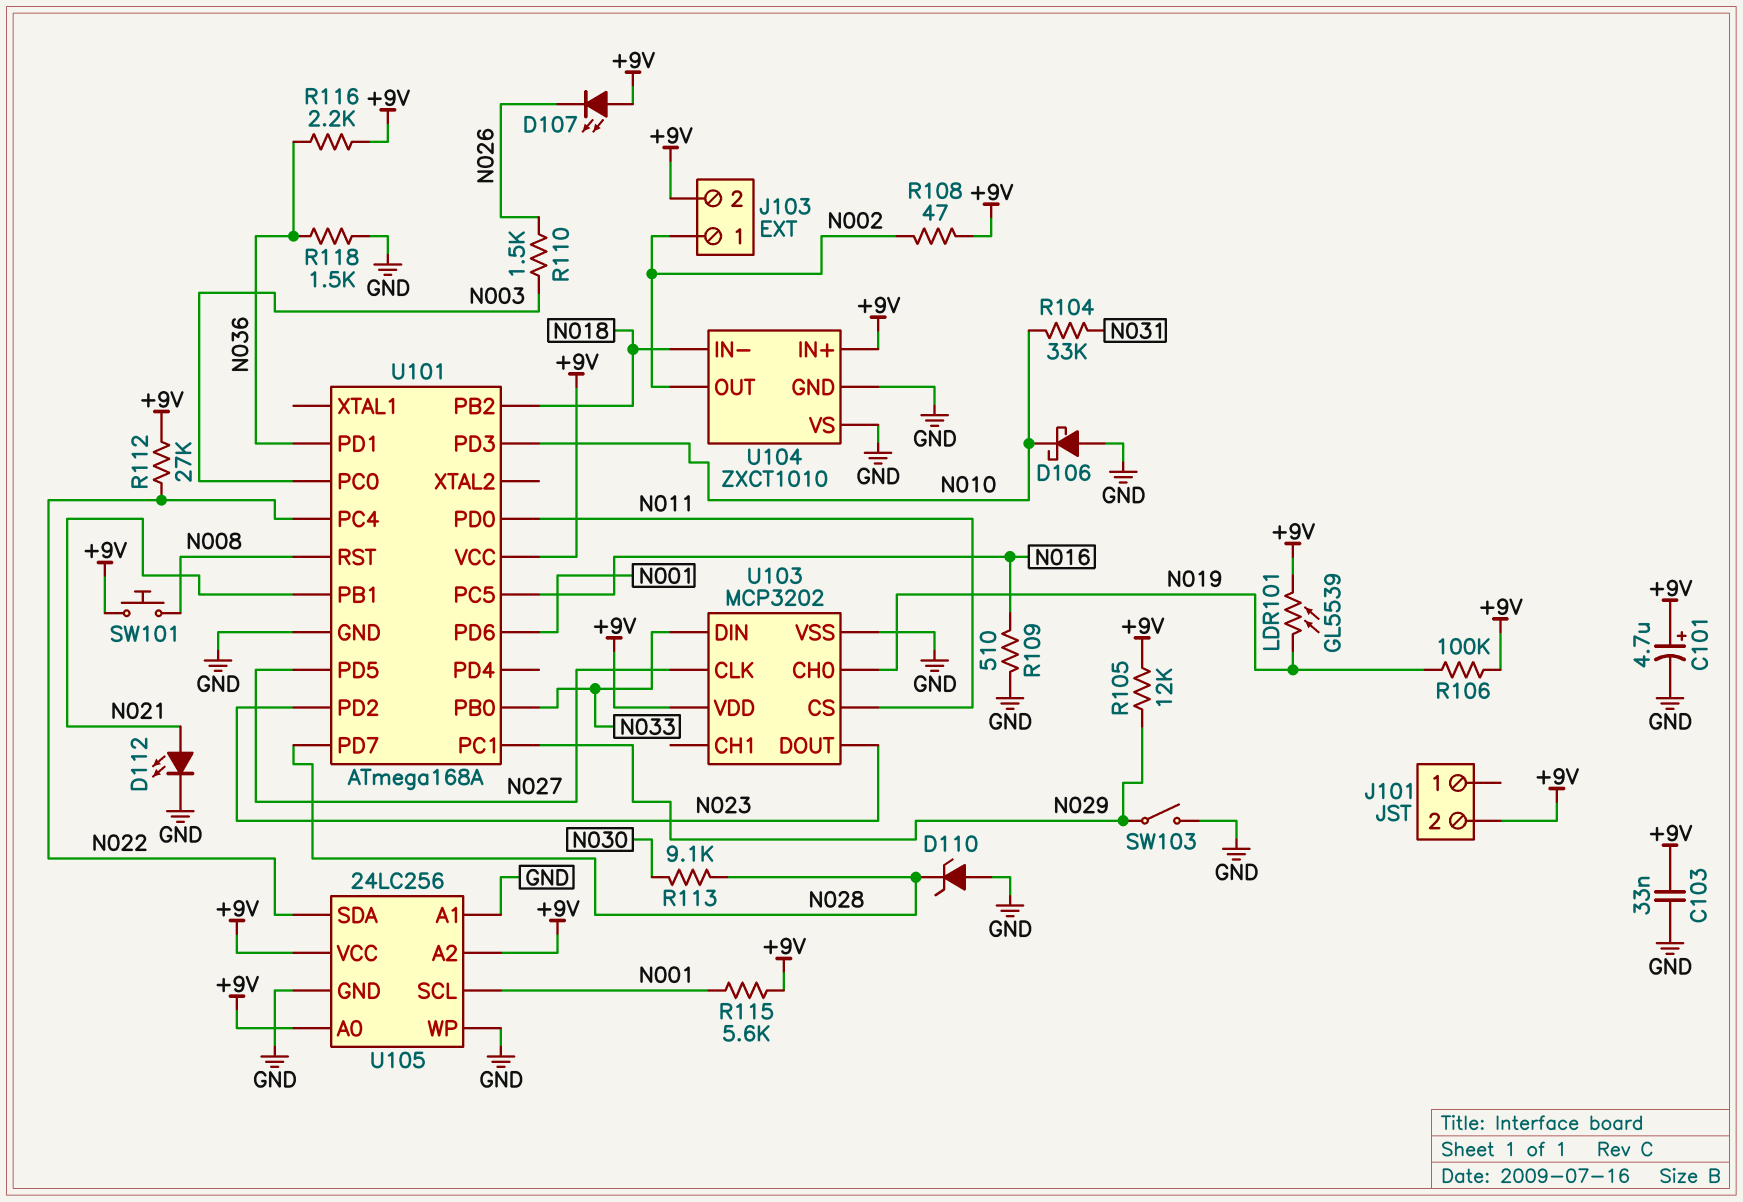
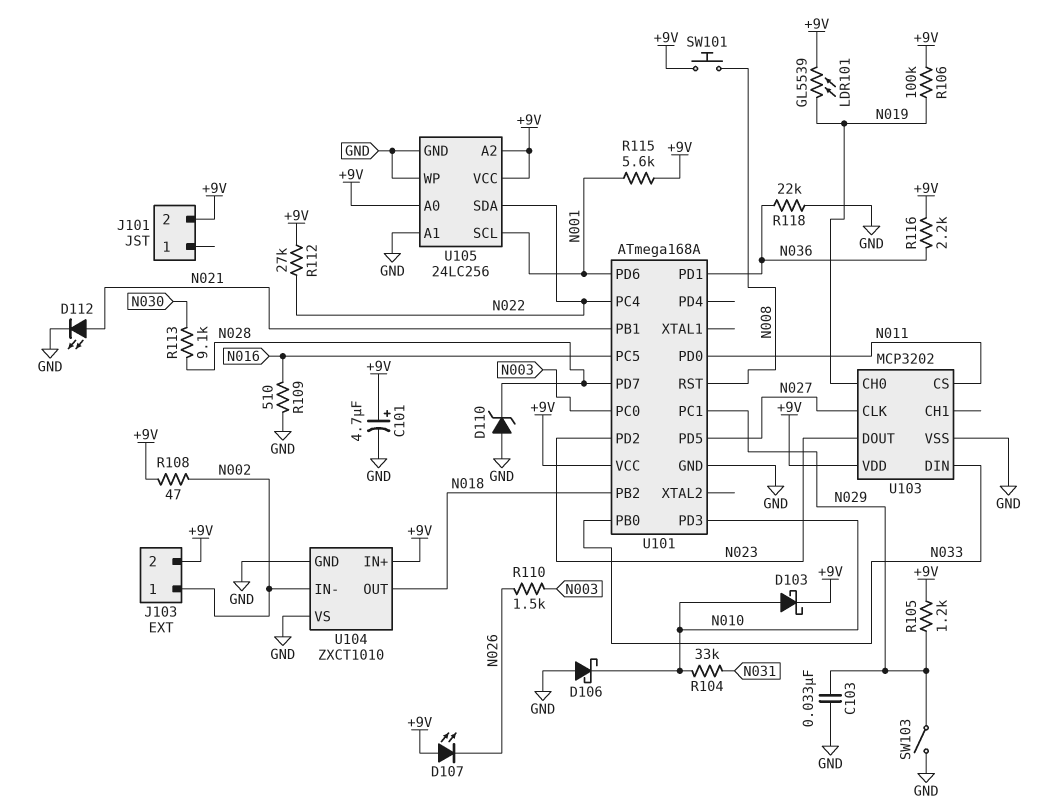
C103: 33nF (+9V, GND) -> 33nF (GND, N029)
D103: none -> schottky (A N010, K +9V)
R105: 12k (+9V, N029) -> 1.2k (+9V, N029)
R118: 1.5k (GND, N036) -> 22k (GND, N036)
U104 pin IN-: N018 -> N002
U104 pin OUT: N002 -> N018

